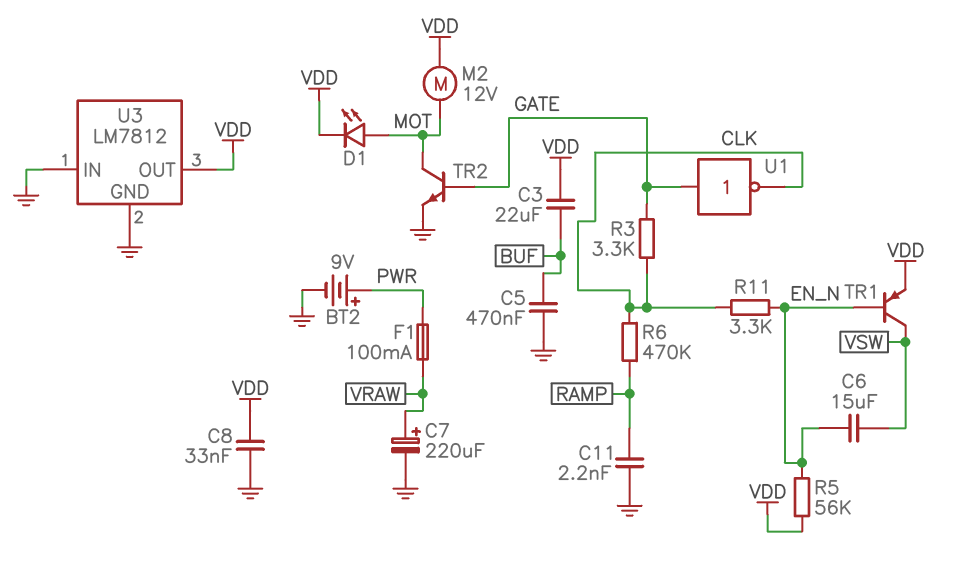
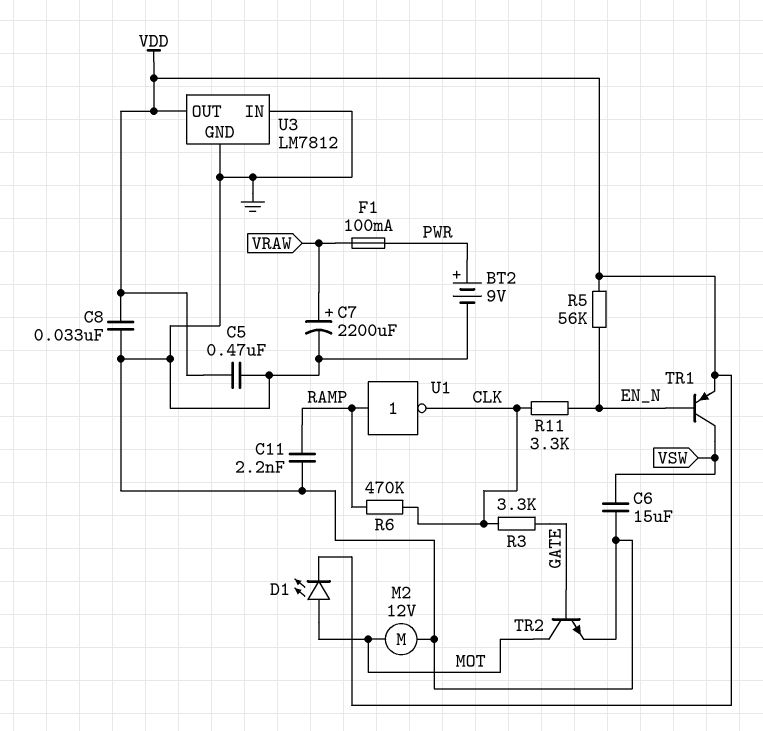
C3: 22uF (BUF, VDD) -> none
C5: 470nF (BUF, GND) -> 470nF (GND, VDD)
C6: 15uF (EN_N, VSW) -> 15uF (GND, VSW)
C7: 220uF (plus VRAW, minus GND) -> 2200uF (plus VRAW, minus GND)
M2: motor 12V (MOT, VDD) -> motor 12V (GND, MOT)
U1: NOT (in GATE, out CLK) -> NOT (in RAMP, out CLK)

